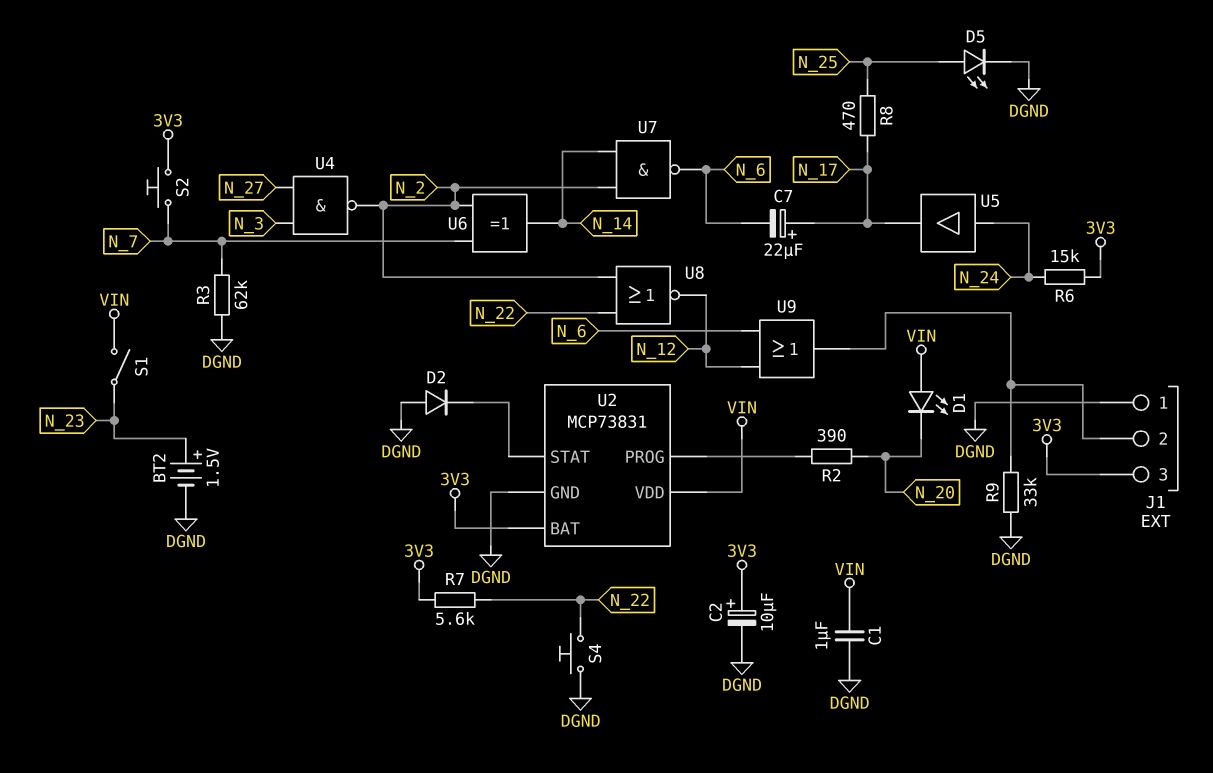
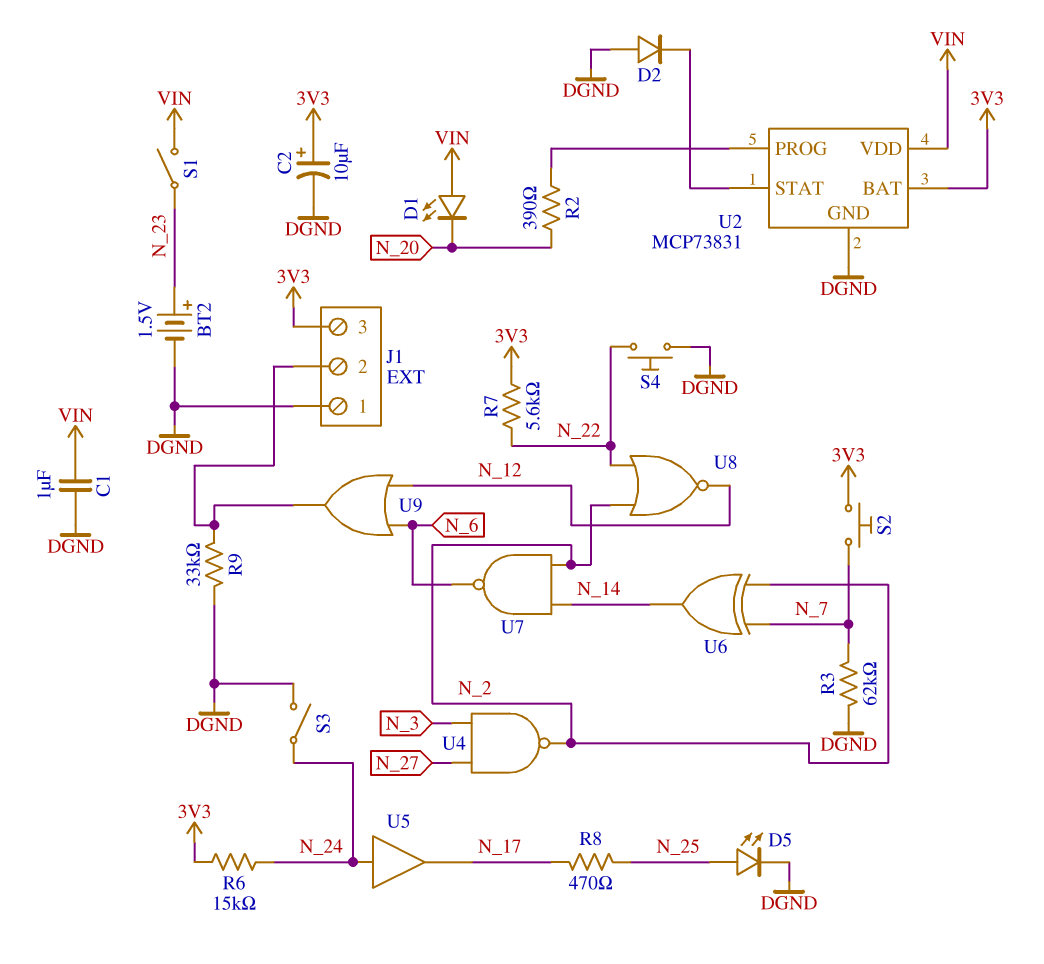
C7: 22uF (plus N_17, minus N_6) -> none
S3: none -> switch (DGND, N_24)

